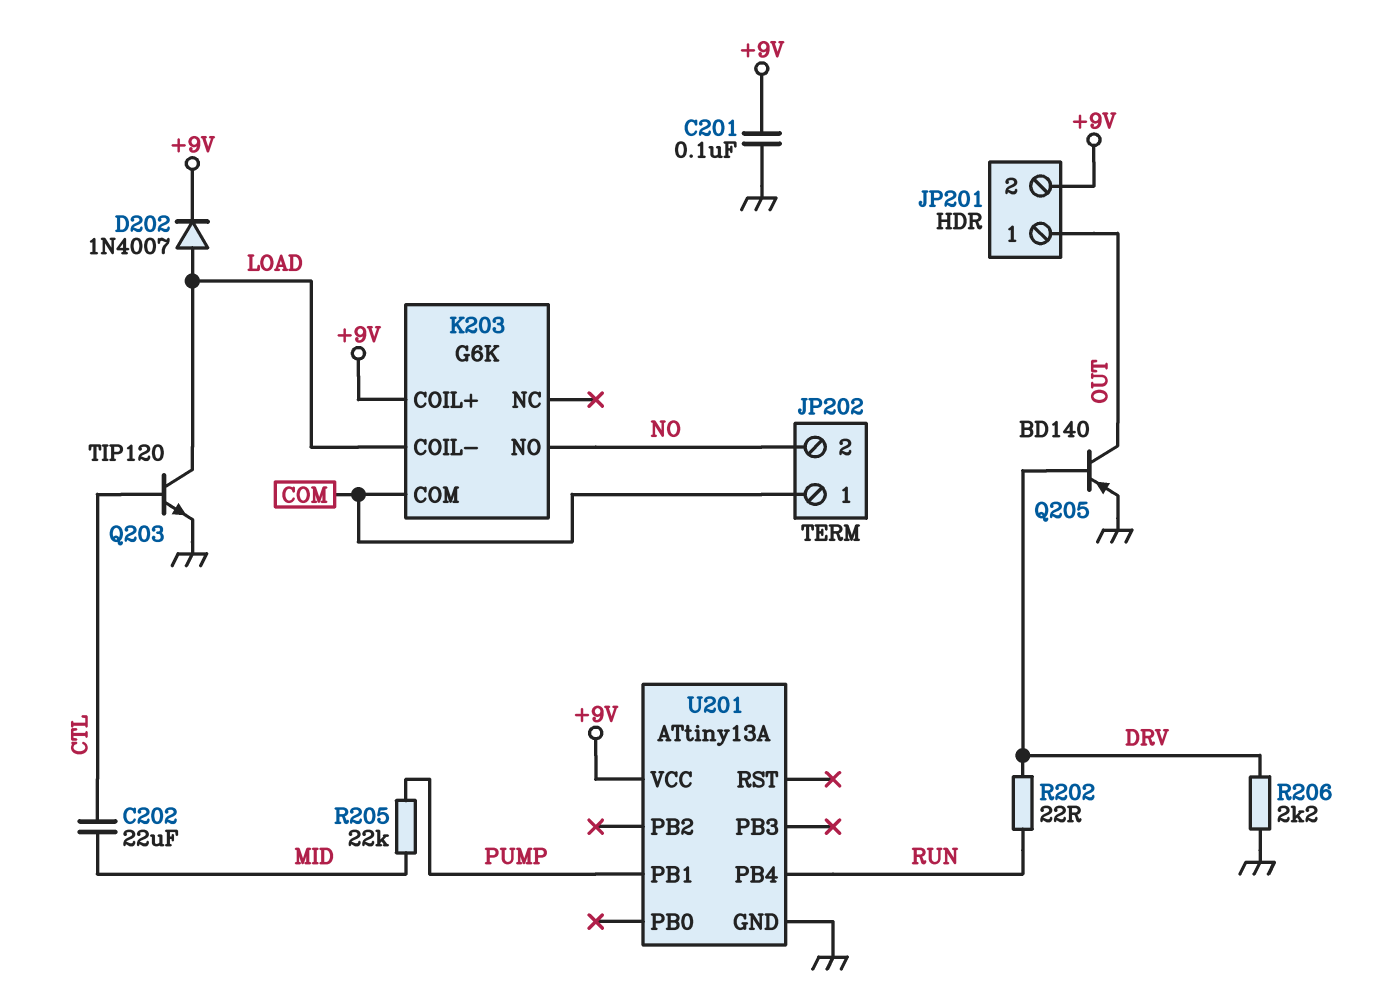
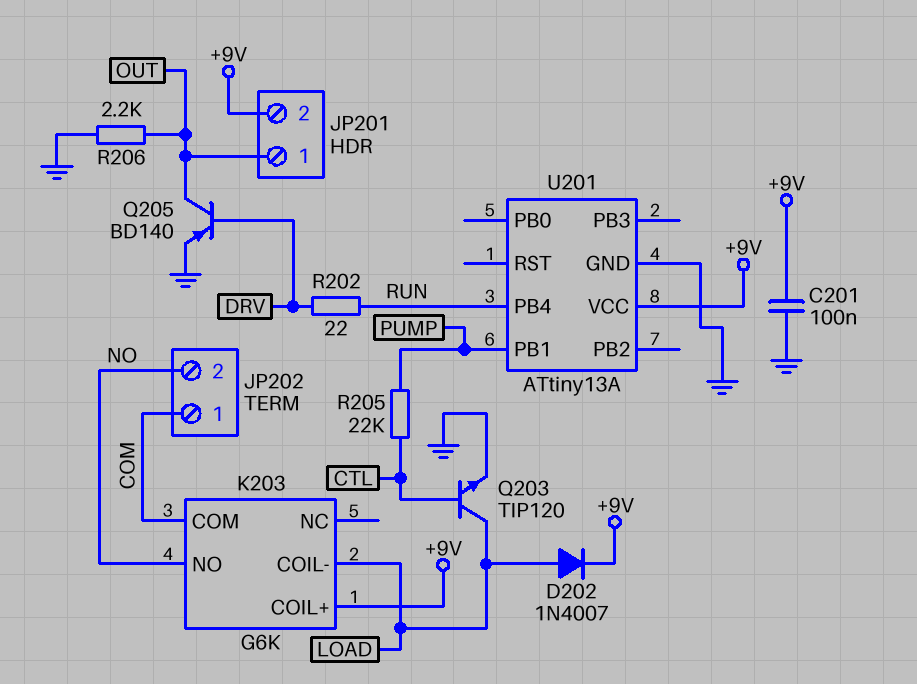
C202: 22uF (CTL, MID) -> none
R205: 22k (MID, PUMP) -> 22k (CTL, PUMP)
R206: 2.2k (DRV, GND) -> 2.2k (GND, OUT)

